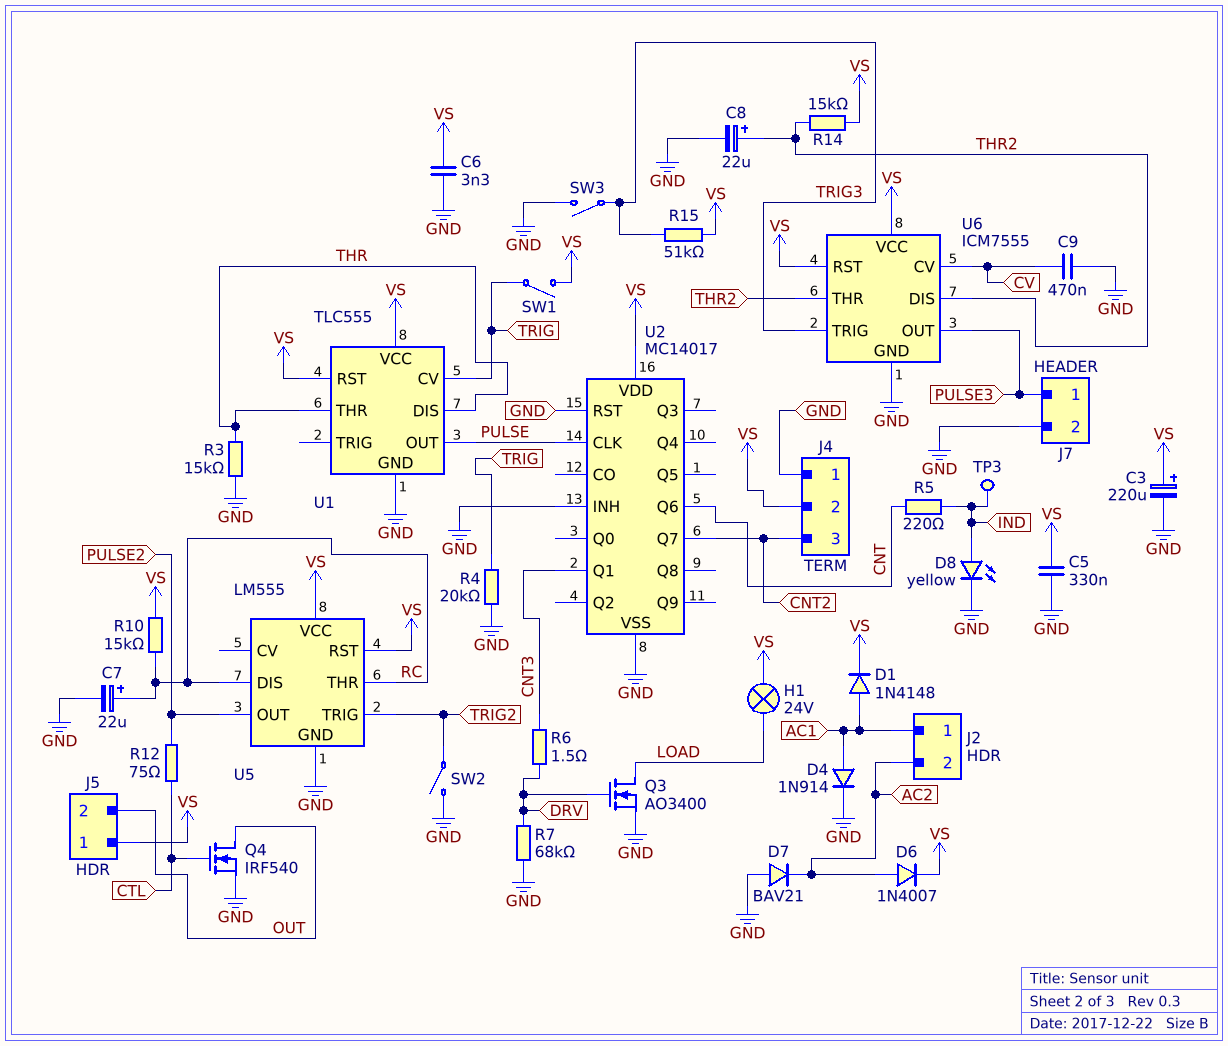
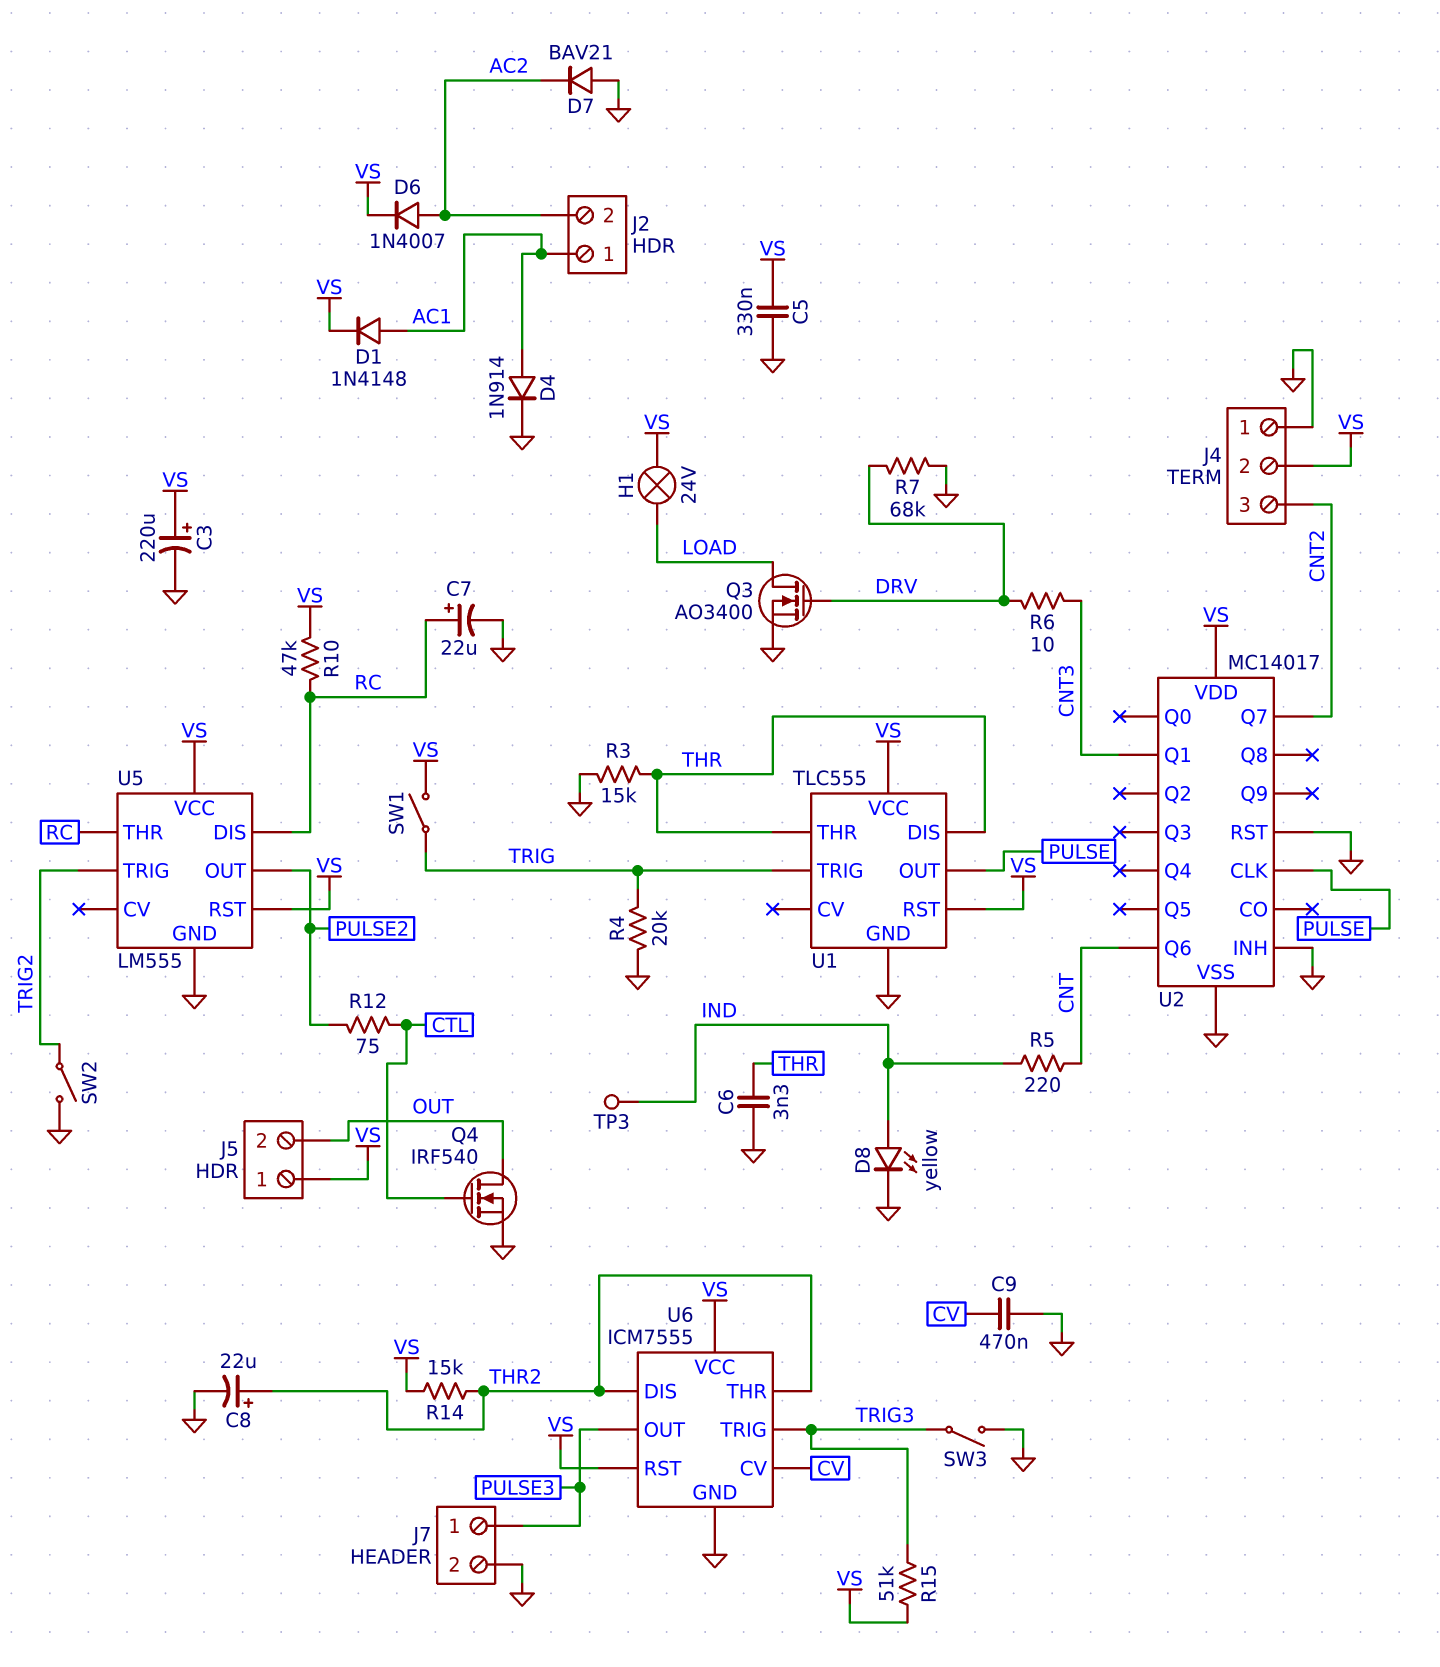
C6: 3.3nF (GND, VS) -> 3.3nF (GND, THR)
R6: 1.5 (CNT3, DRV) -> 10 (CNT3, DRV)
R10: 15k (RC, VS) -> 47k (RC, VS)
U1 pin CV: TRIG -> none
U1 pin TRIG: none -> TRIG

